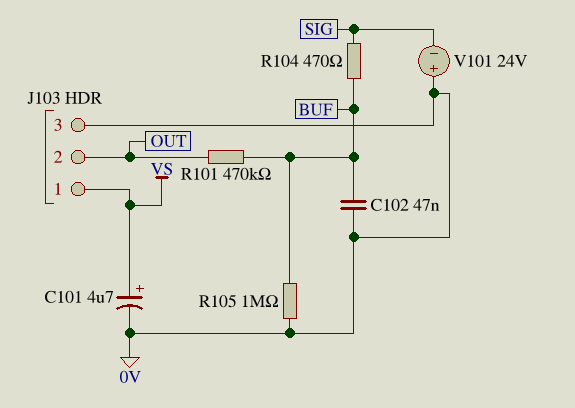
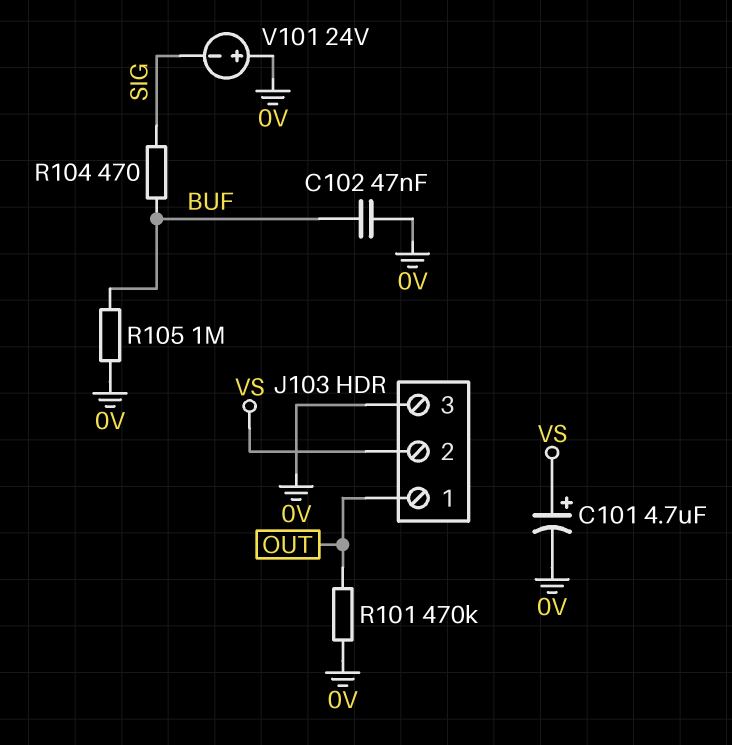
J103 pin 1: VS -> OUT
J103 pin 2: OUT -> VS
R101: 470k (BUF, OUT) -> 470k (0V, OUT)

